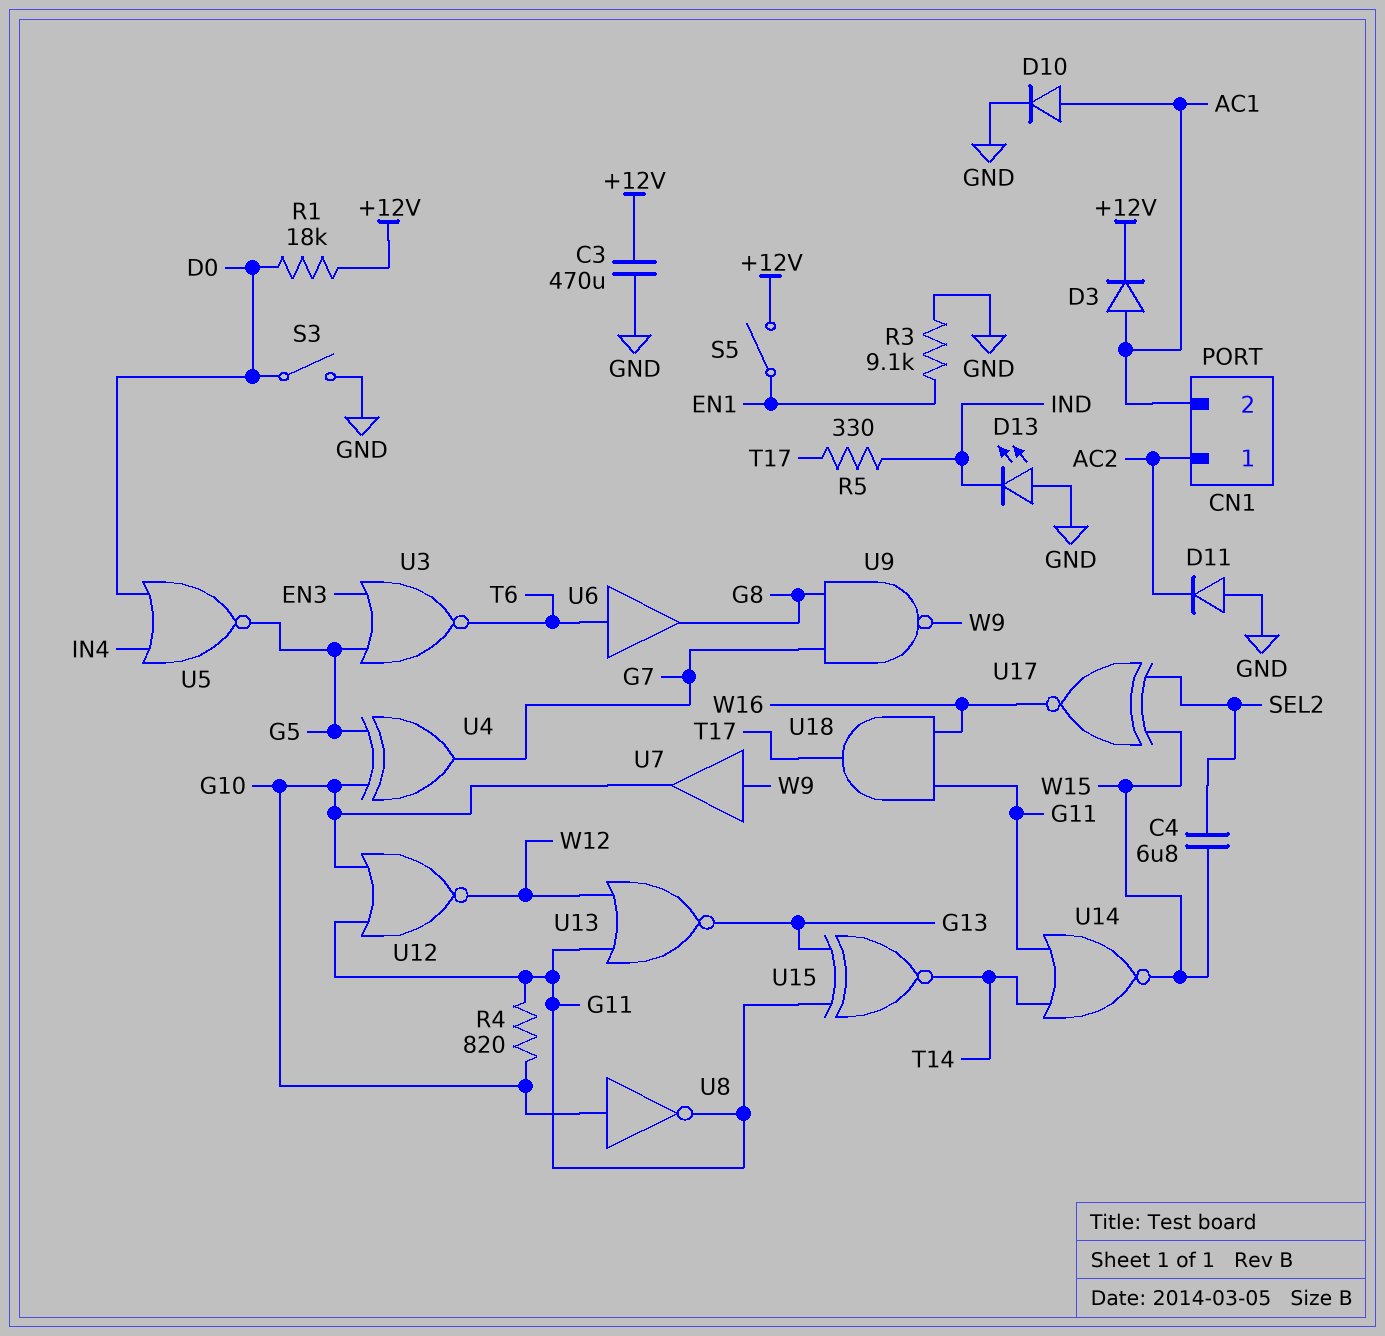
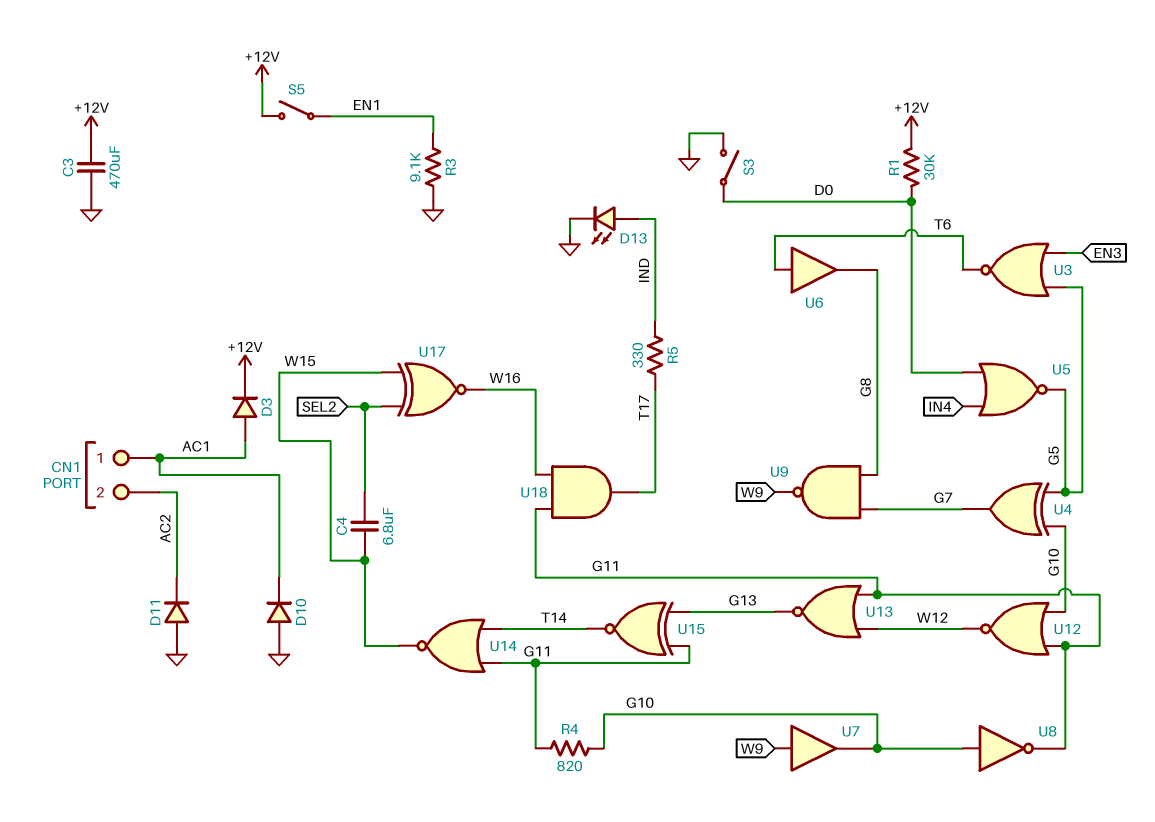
CN1 pin 1: AC2 -> AC1
CN1 pin 2: AC1 -> AC2
D10: diode (A AC1, K GND) -> diode (A GND, K AC1)
D13: LED (A GND, K IND) -> LED (A IND, K GND)
R1: 18k (+12V, D0) -> 30k (+12V, D0)

